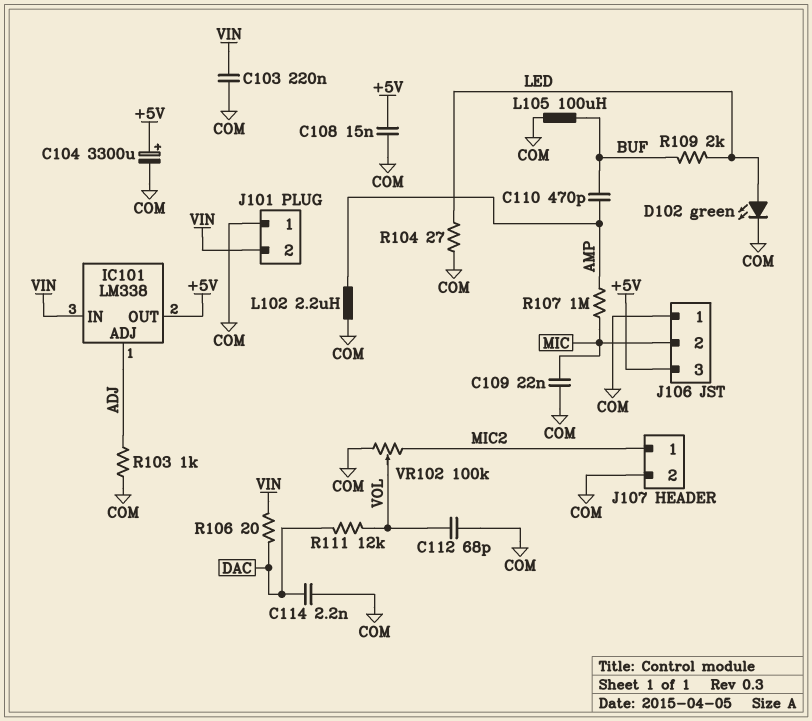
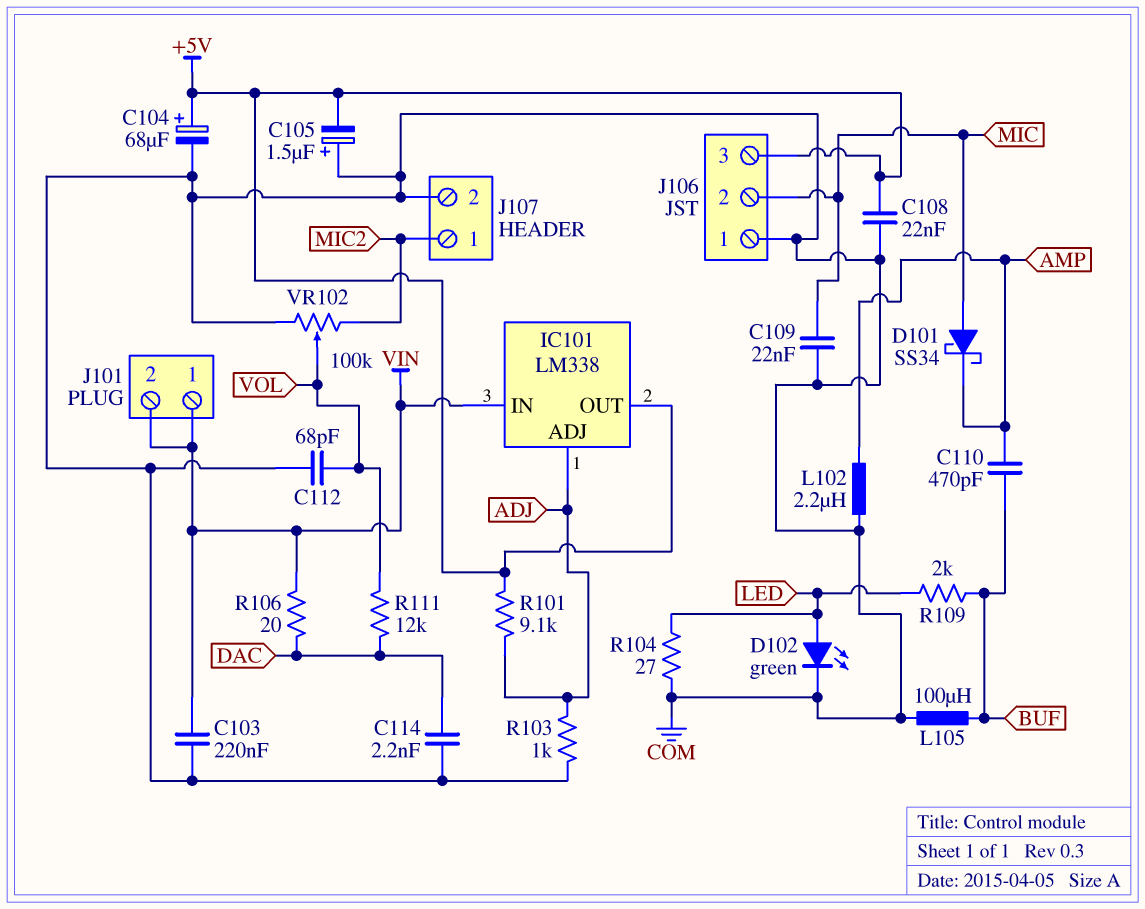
C104: 3300uF (plus +5V, minus COM) -> 68uF (plus +5V, minus COM)
C105: none -> 1.5uF (plus COM, minus +5V)
C108: 15nF (+5V, COM) -> 22nF (+5V, COM)
D101: none -> schottky SS34 (A MIC, K AMP)
J101 pin 1: COM -> VIN
R101: none -> 9.1k (+5V, ADJ)
R107: 1M (AMP, MIC) -> none

